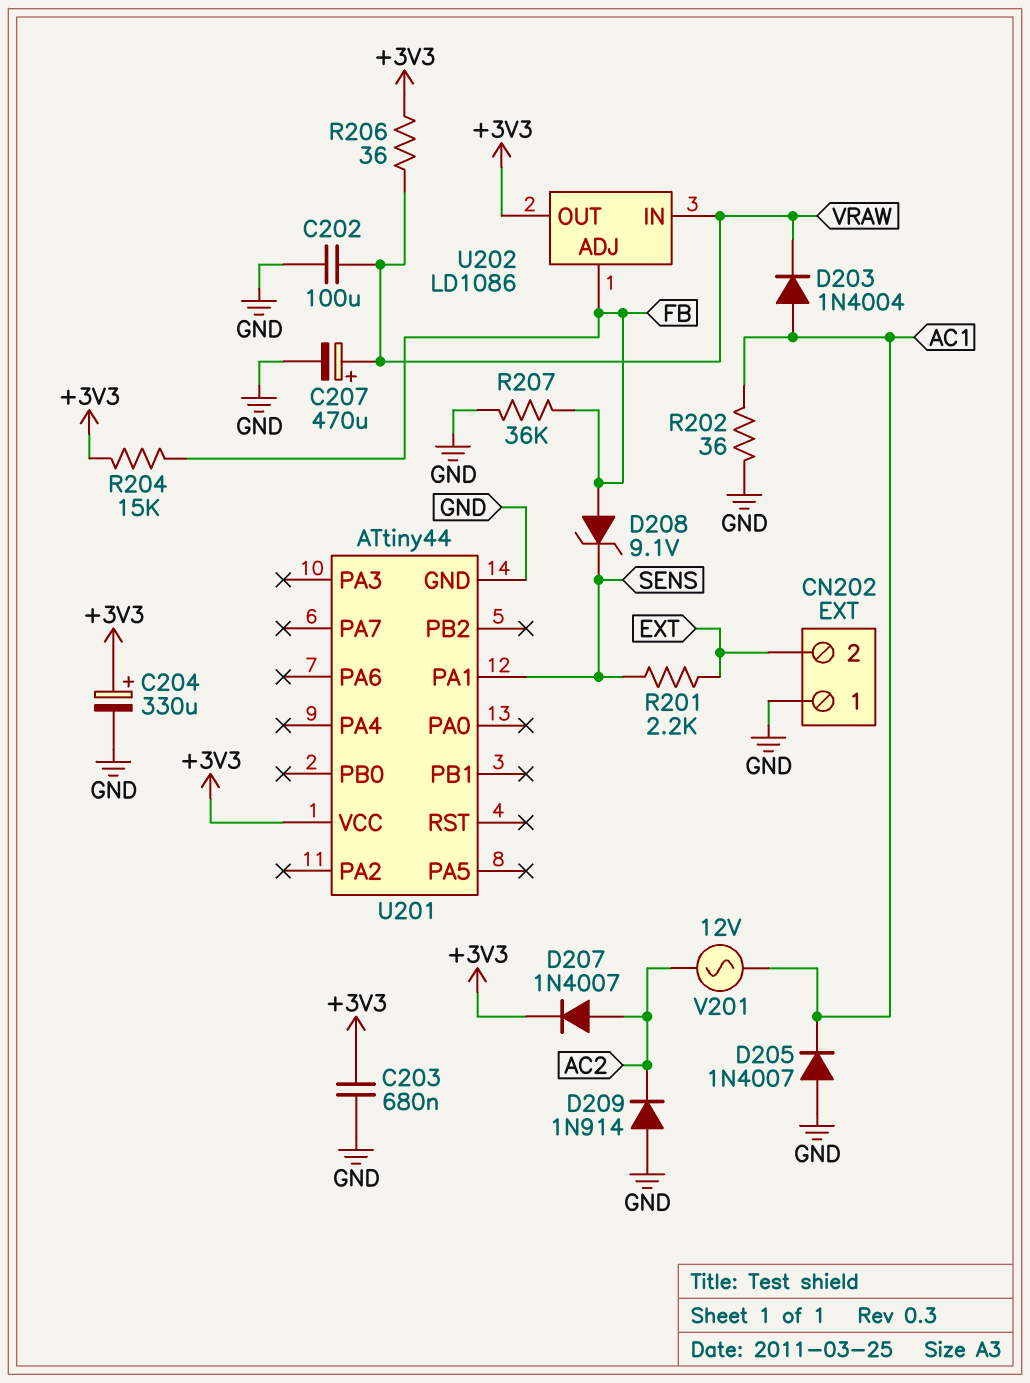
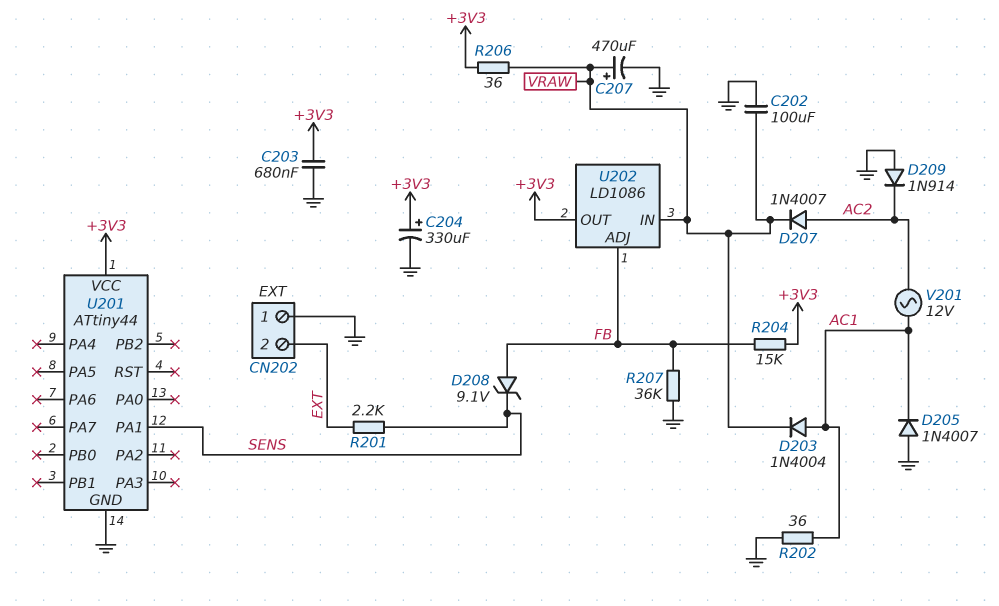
D207: diode 1N4007 (A AC2, K +3V3) -> diode 1N4007 (A AC2, K VRAW)

